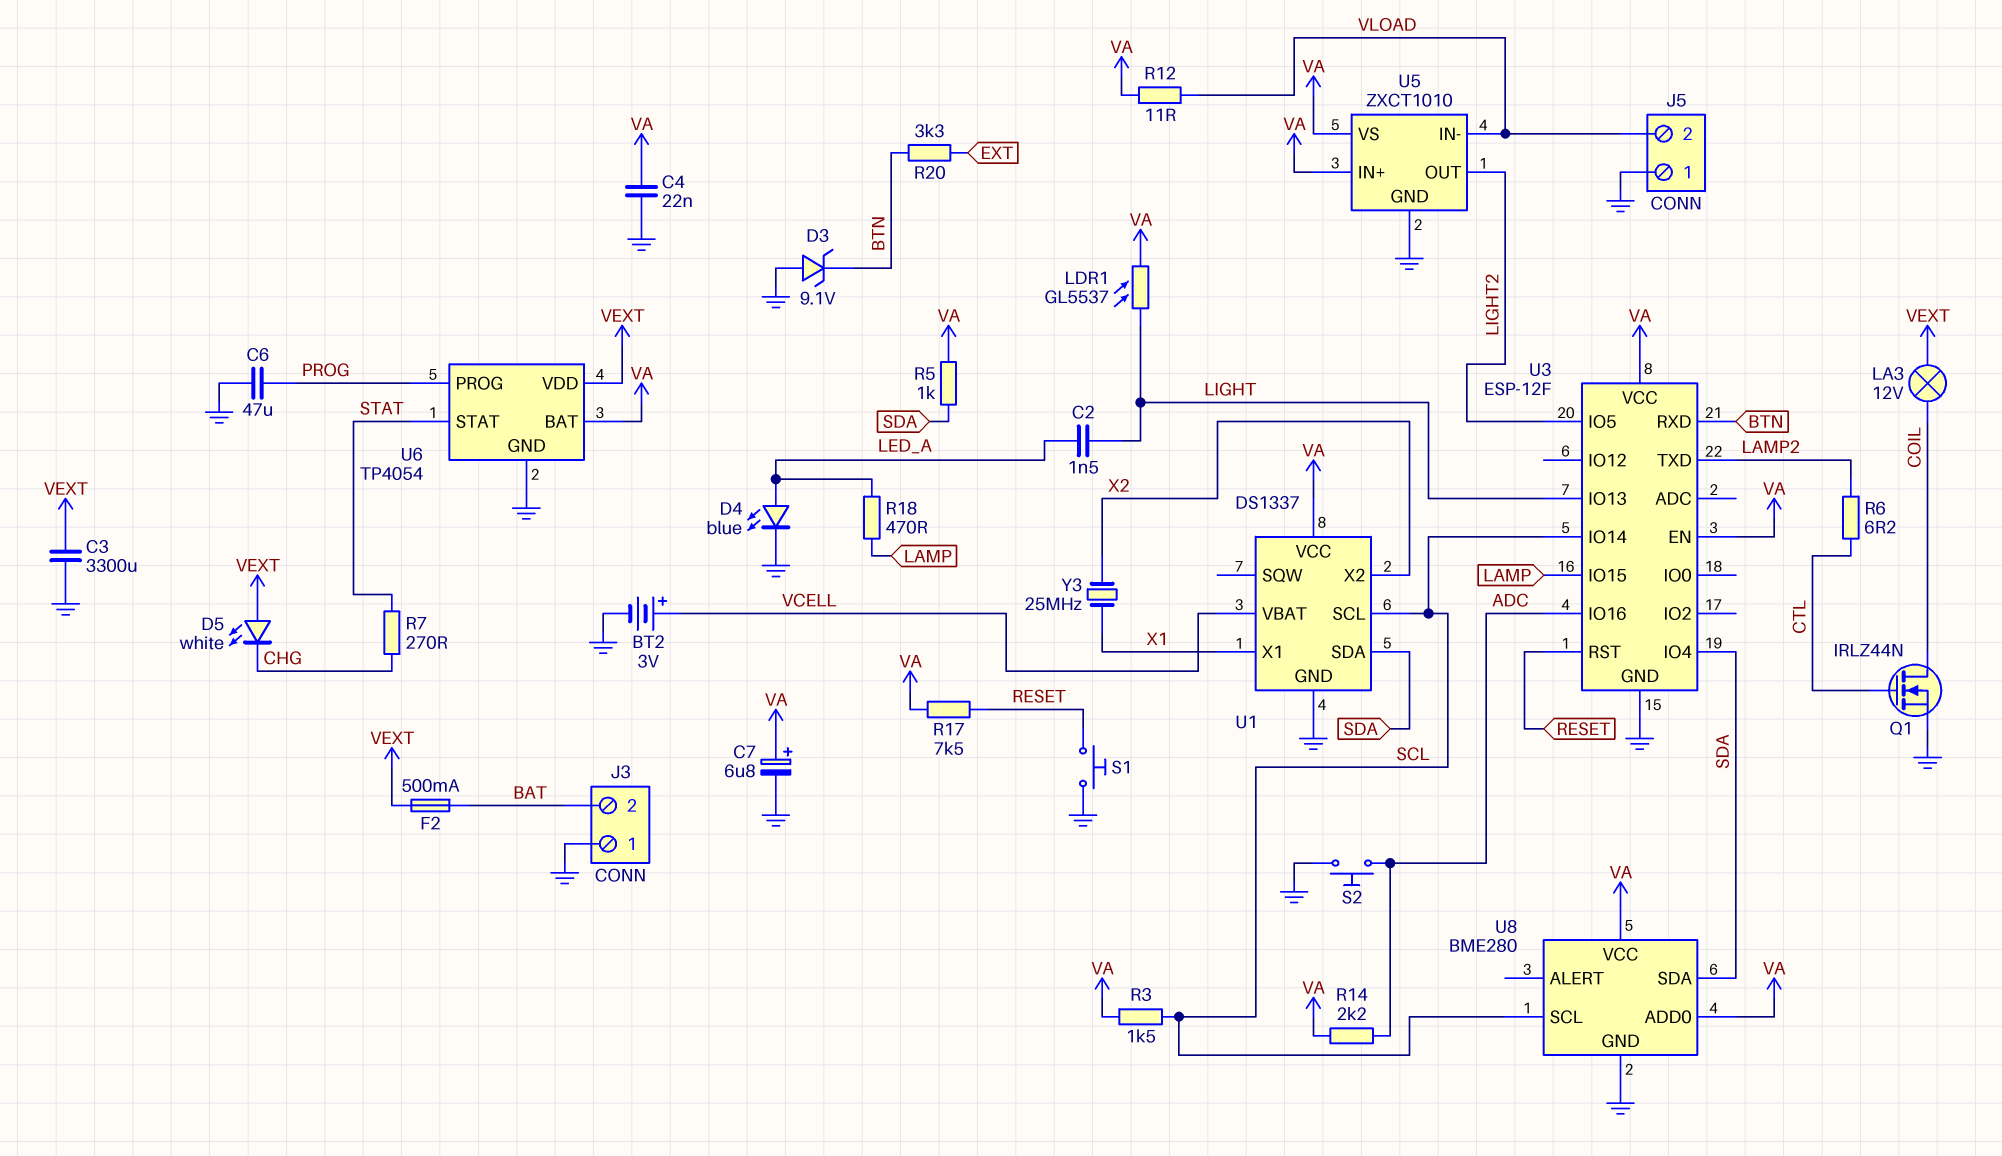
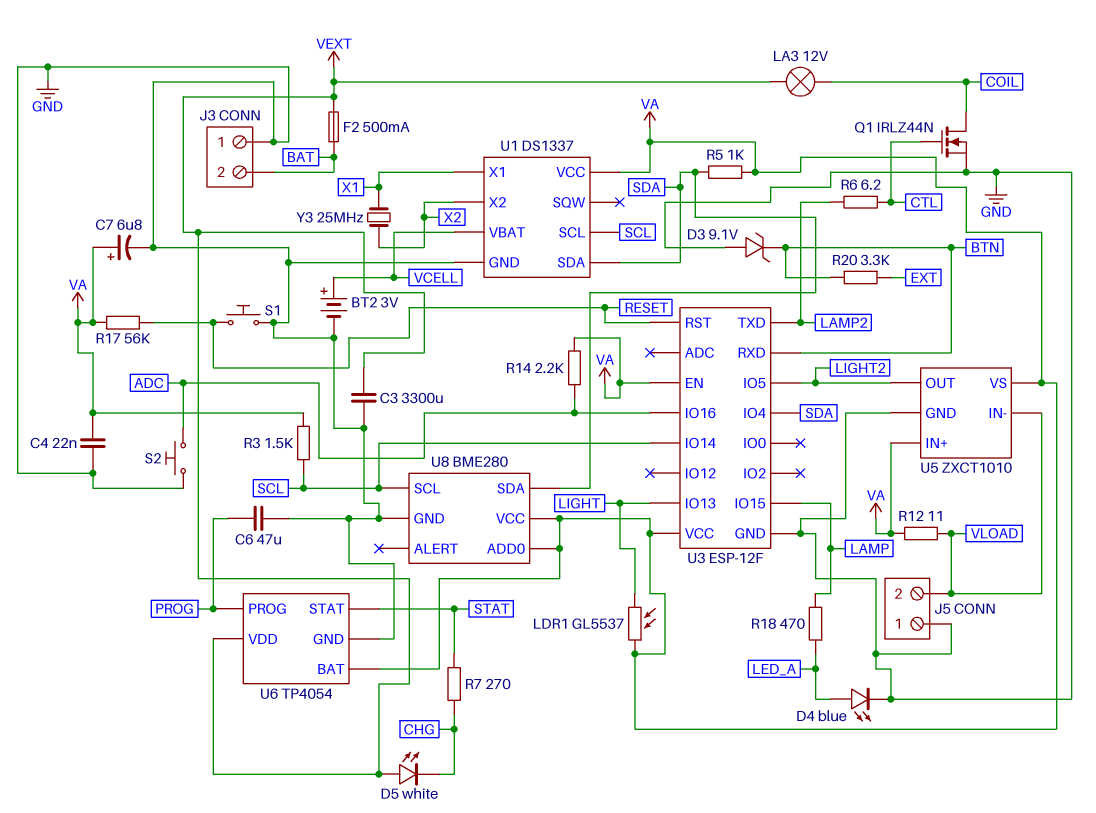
C2: 1.5nF (LED_A, LIGHT) -> none
R17: 7.5k (RESET, VA) -> 56k (RESET, VA)

